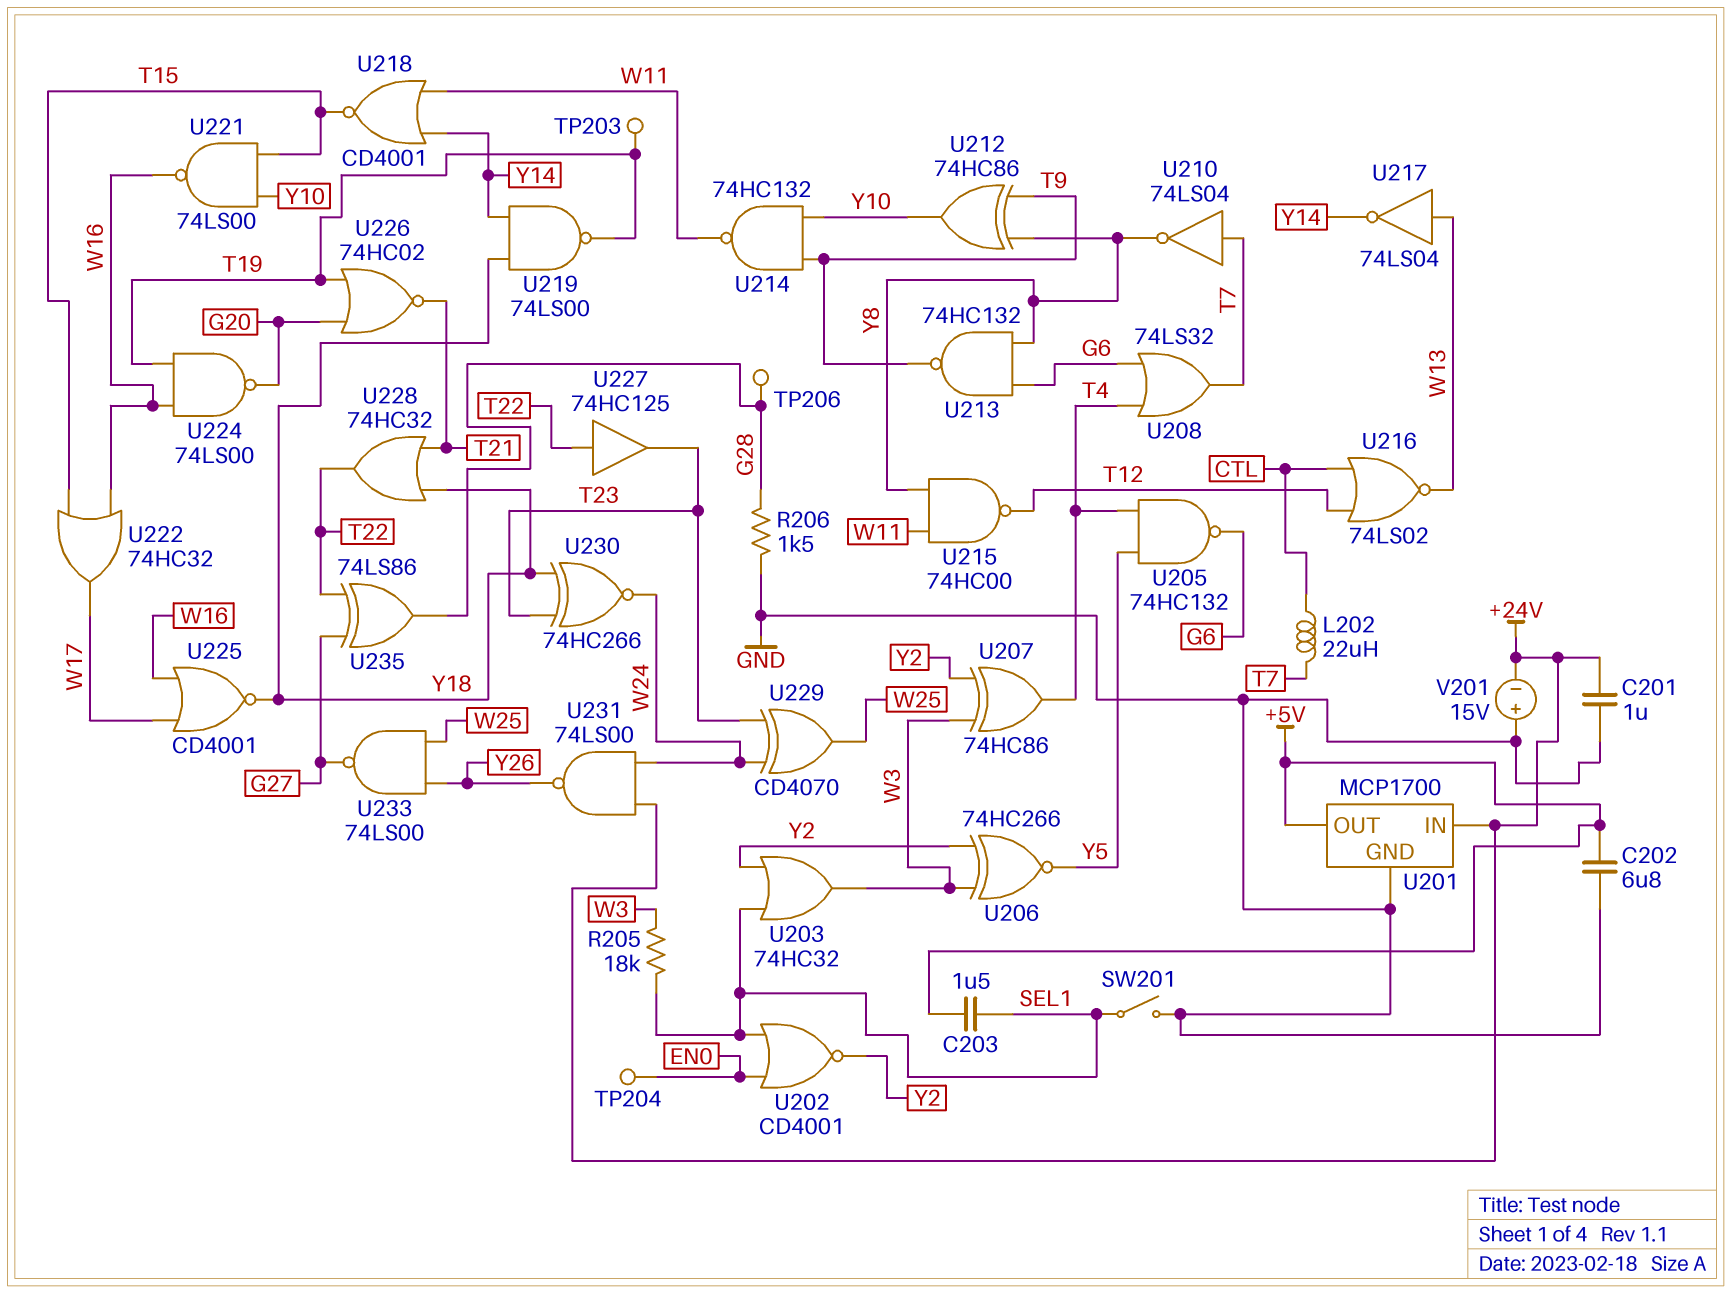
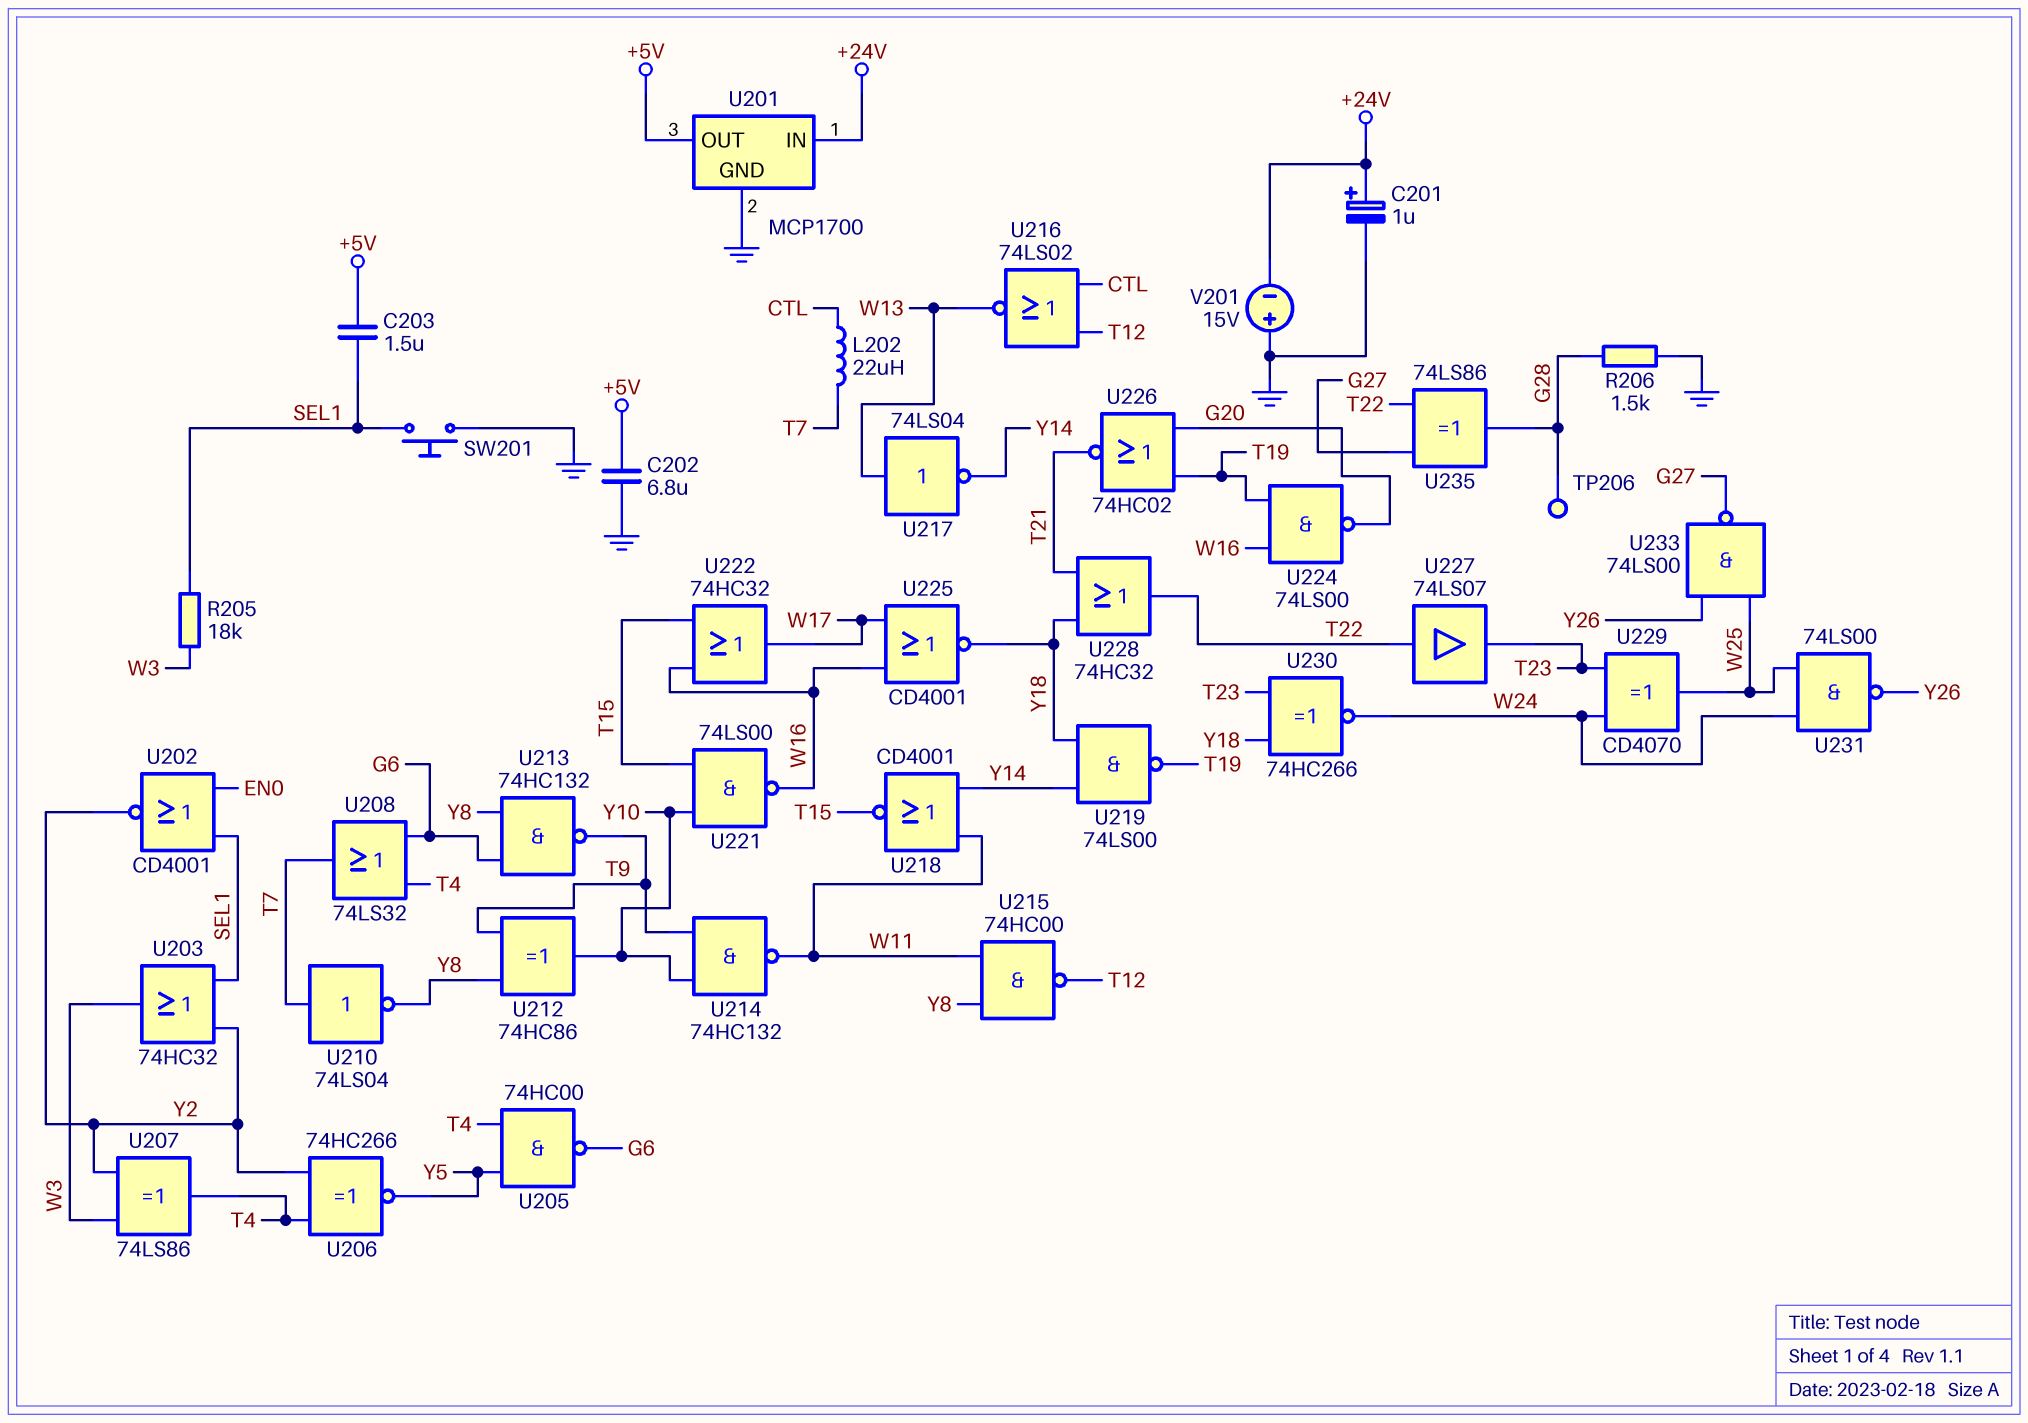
C201: 1uF (+24V, GND) -> 1uF (plus +24V, minus GND)
SW201: switch (GND, SEL1) -> button (GND, SEL1)
TP203: test point (T19) -> none
TP204: test point (EN0) -> none
U205: NAND 74HC132 (in T4, in Y5, out G6) -> NAND 74HC00 (in T4, in Y5, out G6)
U206: XNOR 74HC266 (in W3, in Y2, out Y5) -> XNOR 74HC266 (in T4, in Y2, out Y5)
U207: XOR 74HC86 (in W3, in Y2, out T4) -> XOR 74LS86 (in W3, in Y2, out T4)
U227: buffer 74HC125 (in T22, out T23) -> buffer 74LS07 (in T22, out T23)
U231: NAND 74LS00 (in +24V, in W24, out Y26) -> NAND 74LS00 (in W24, in W25, out Y26)

